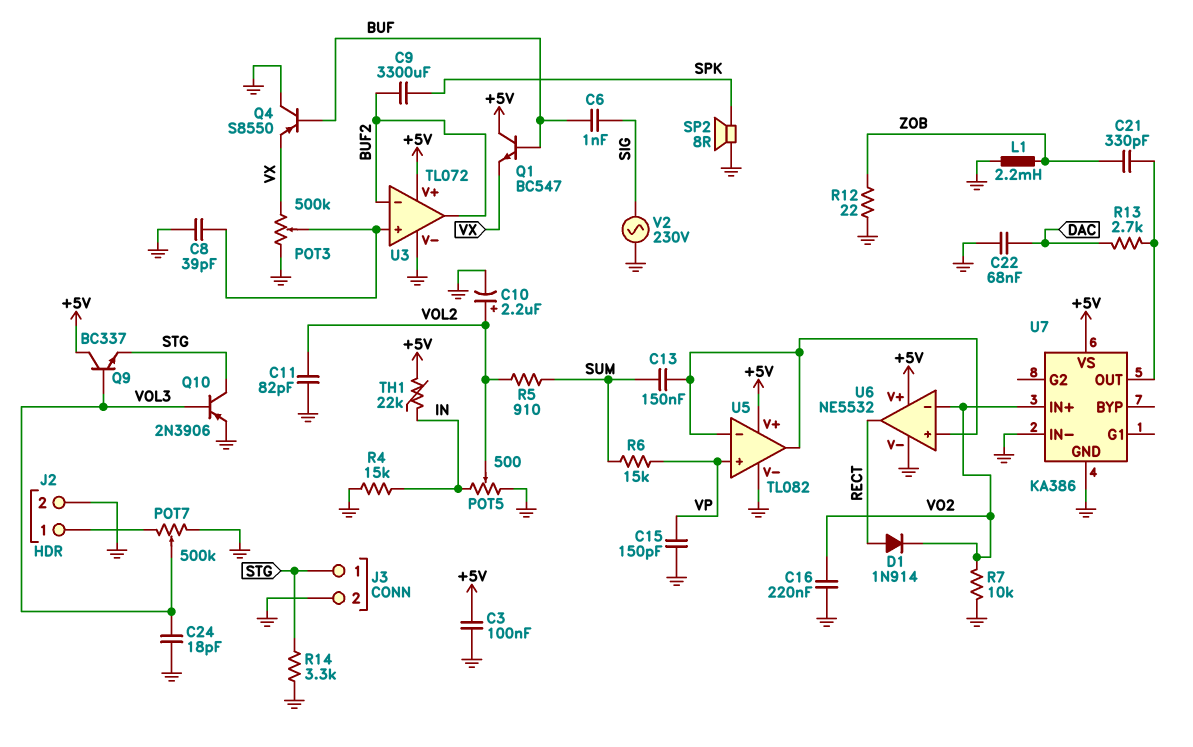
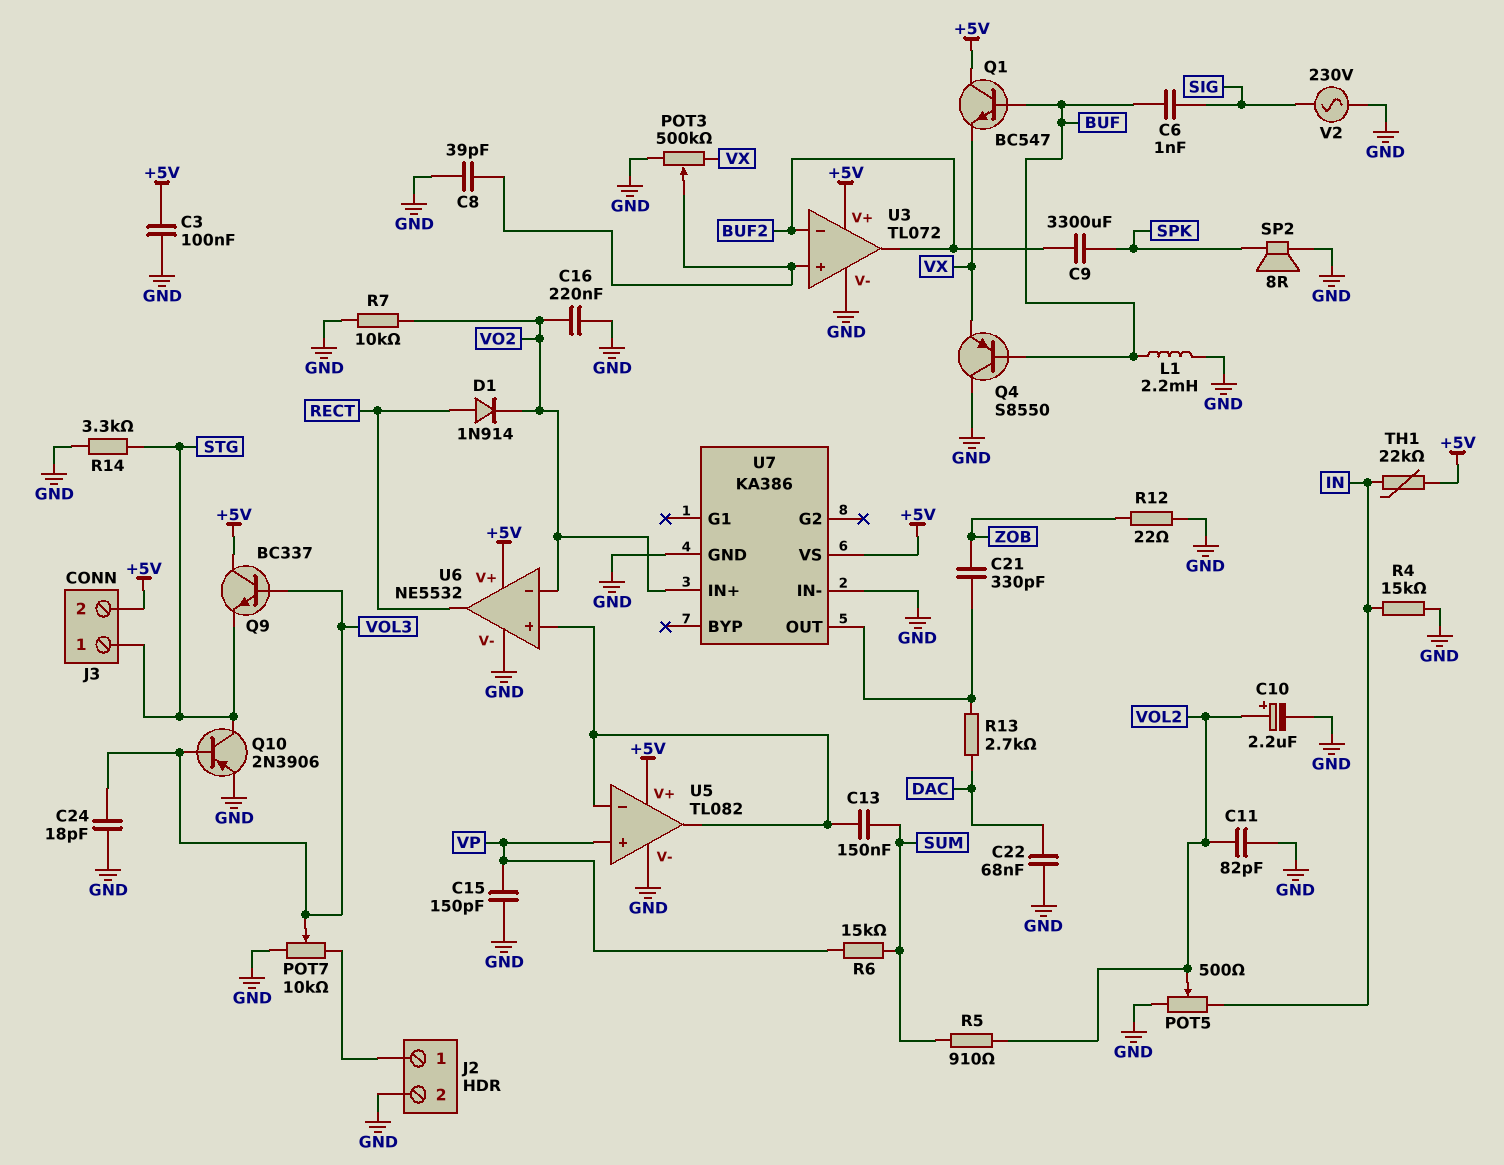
J3 pin 2: GND -> +5V
L1: 2.2mH (GND, ZOB) -> 2.2mH (BUF, GND)
POT7: 500k (GND, J2/1, wiper VOL3) -> 10k (GND, J2/1, wiper VOL3)

